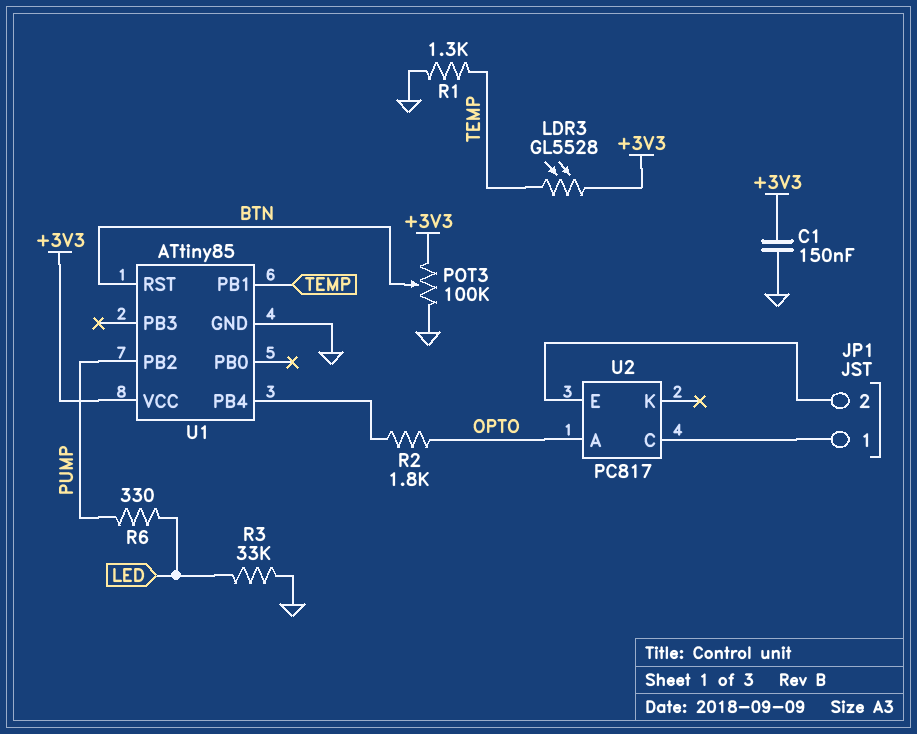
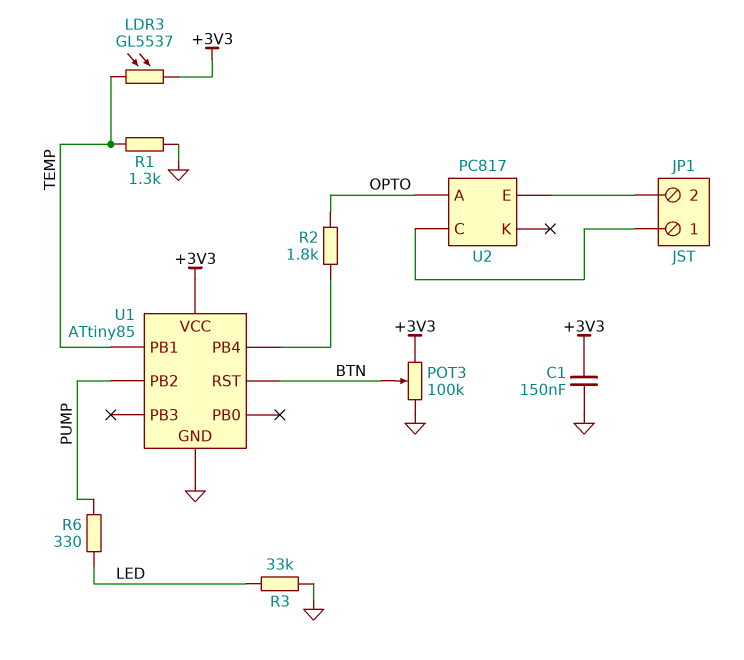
LDR3: GL5528 (+3V3, TEMP) -> GL5537 (+3V3, TEMP)

